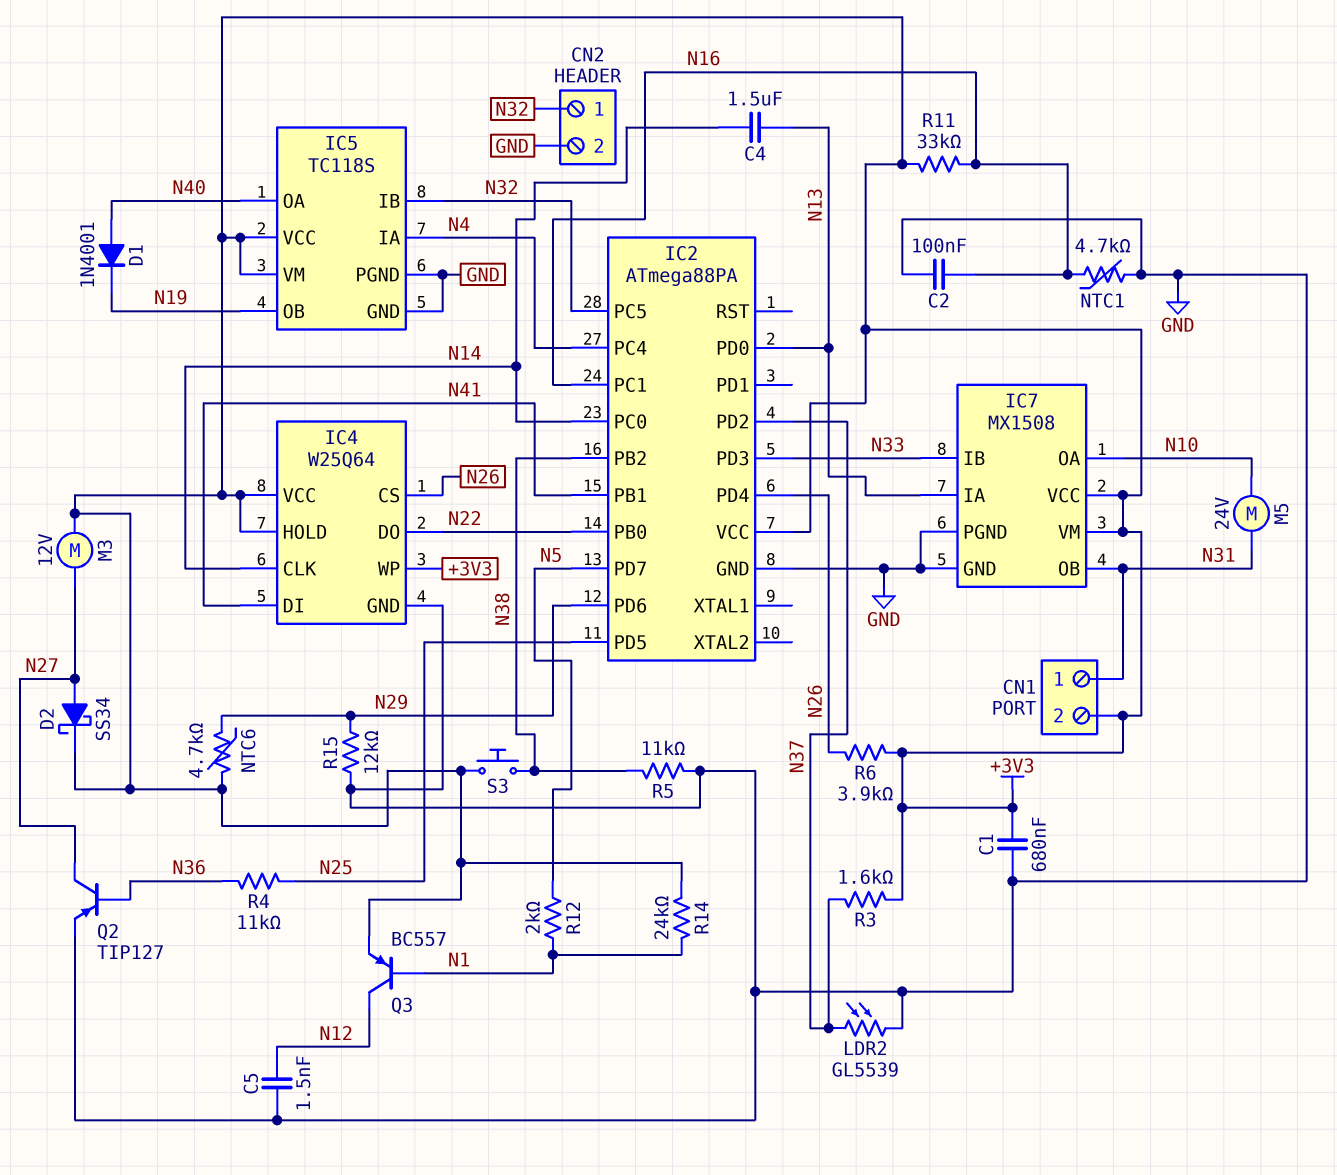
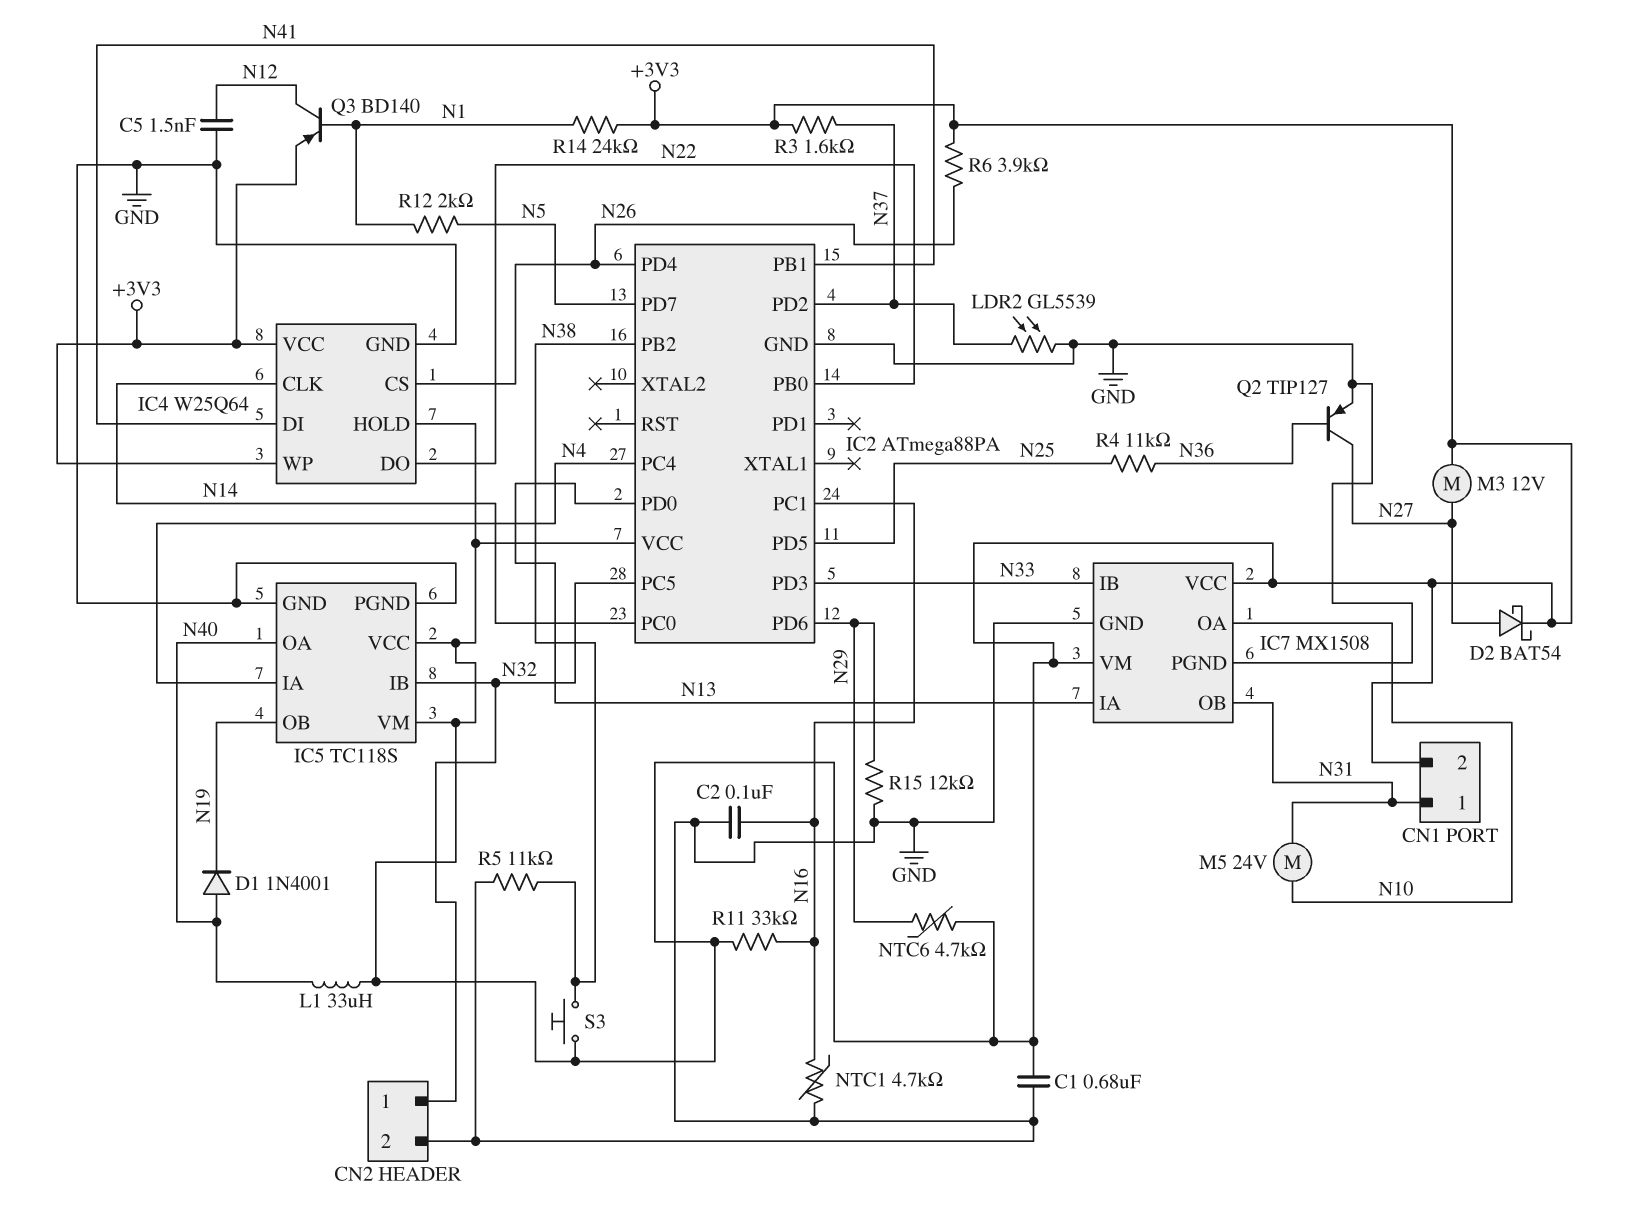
C4: 1.5uF (N13, N14) -> none
D2: schottky SS34 (A N27, K +3V3) -> schottky BAT54 (A N27, K +3V3)
L1: none -> 33uH (+3V3, N40)
Q3: PNP BC557 (B N1, C N12, E +3V3) -> PNP BD140 (B N1, C N12, E +3V3)

